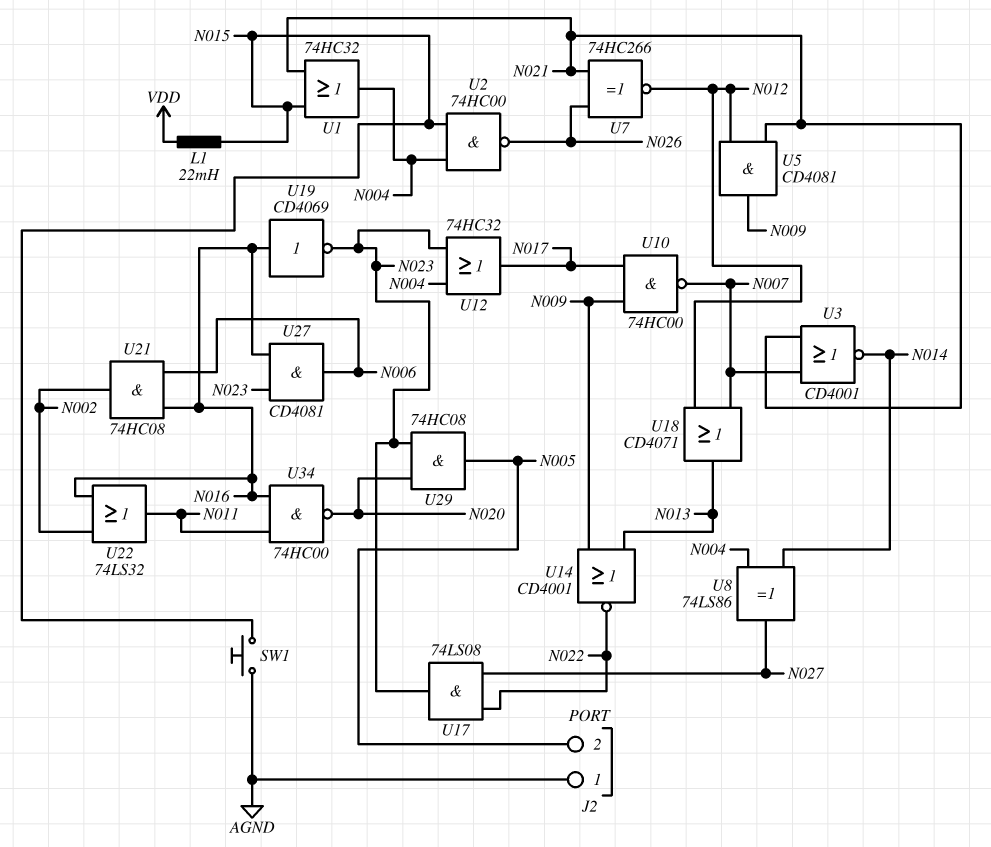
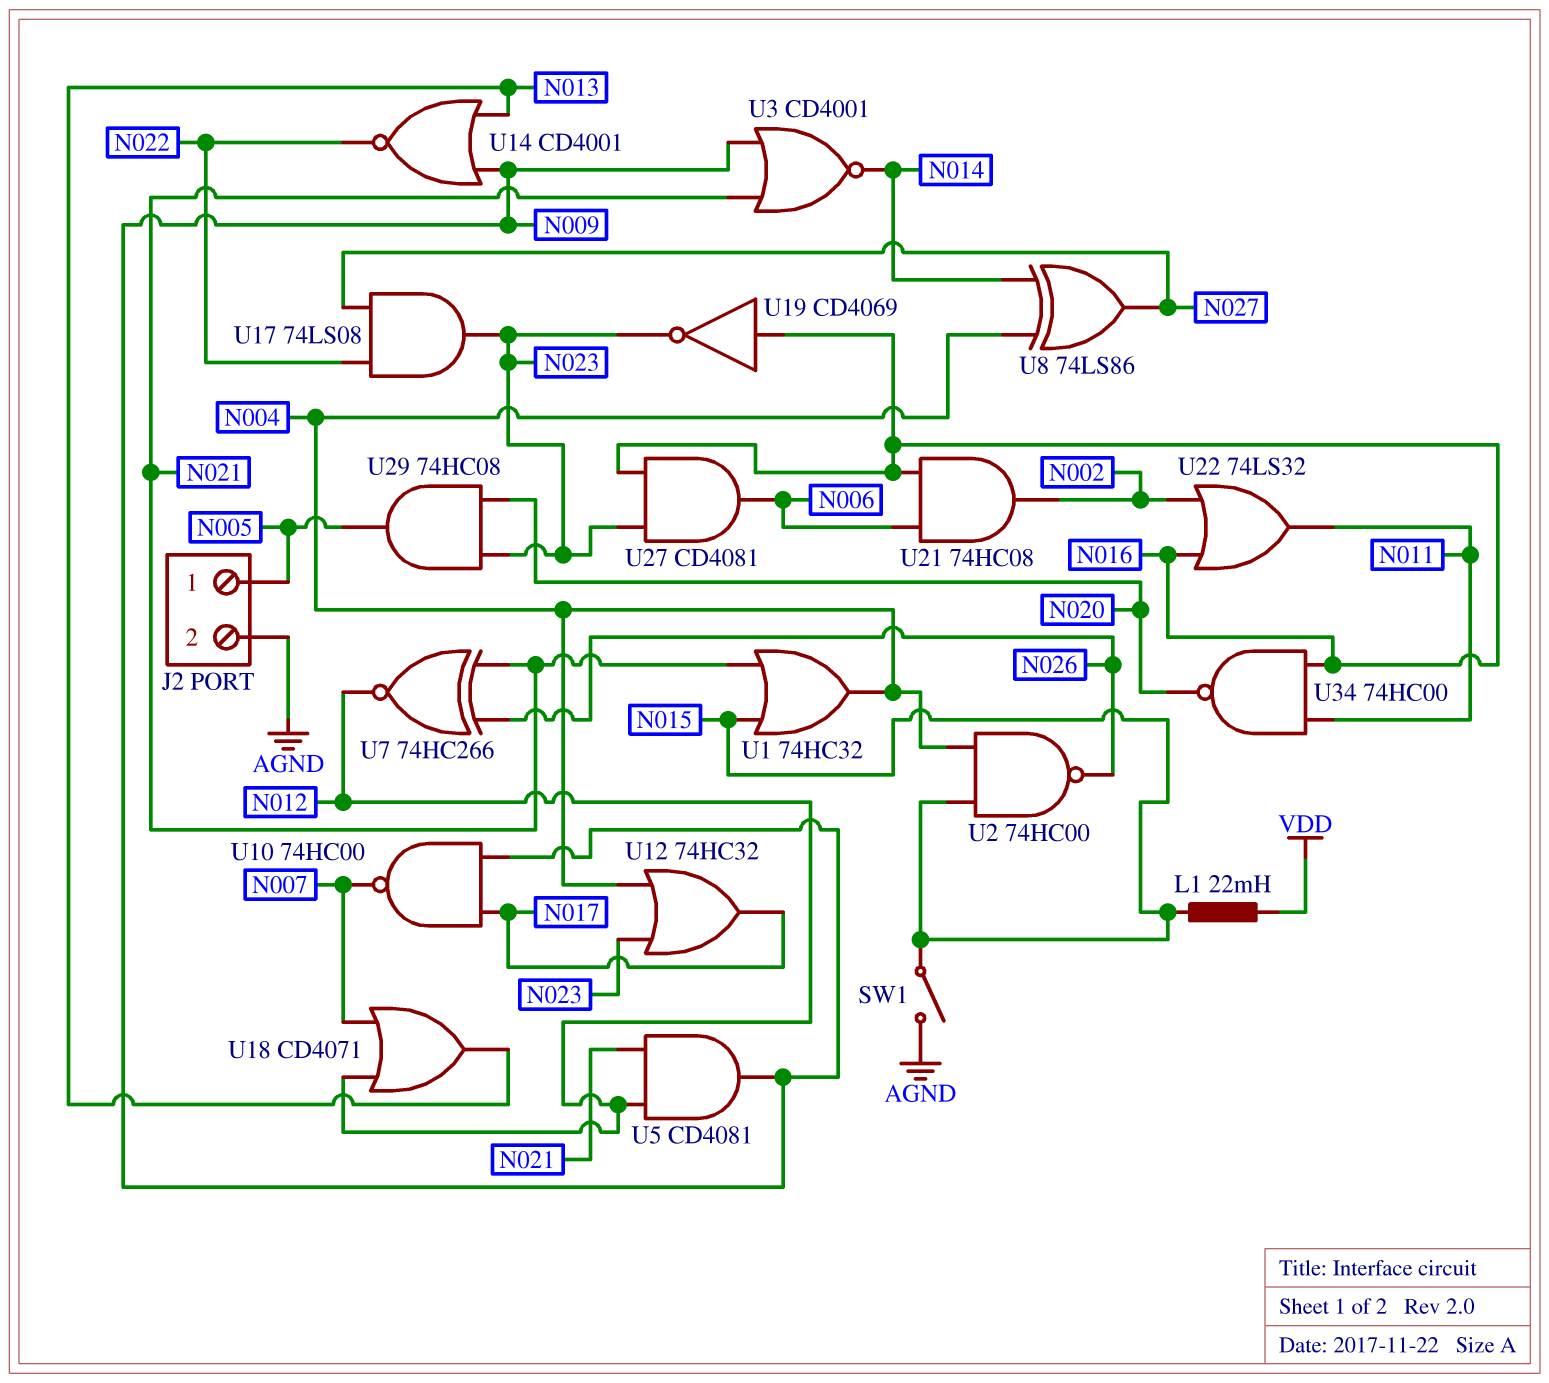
J2 pin 1: AGND -> N005
J2 pin 2: N005 -> AGND
SW1: button (AGND, N015) -> switch (AGND, N015)
U3: NOR CD4001 (in N007, in N021, out N014) -> NOR CD4001 (in N009, in N021, out N014)

